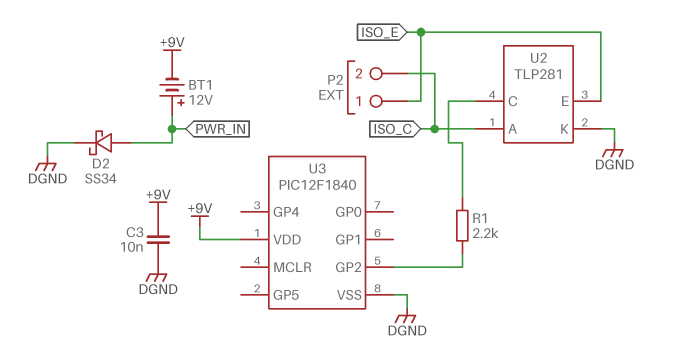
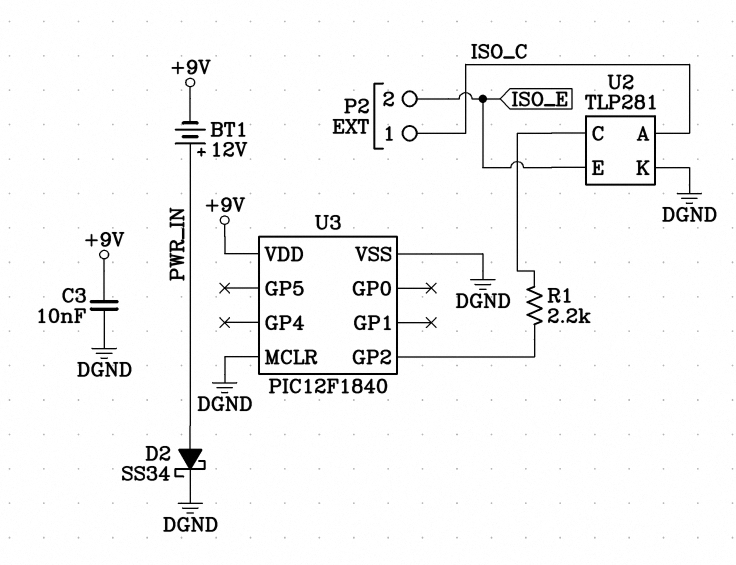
P2 pin 1: ISO_E -> ISO_C
P2 pin 2: ISO_C -> ISO_E
U3 pin MCLR: none -> DGND

